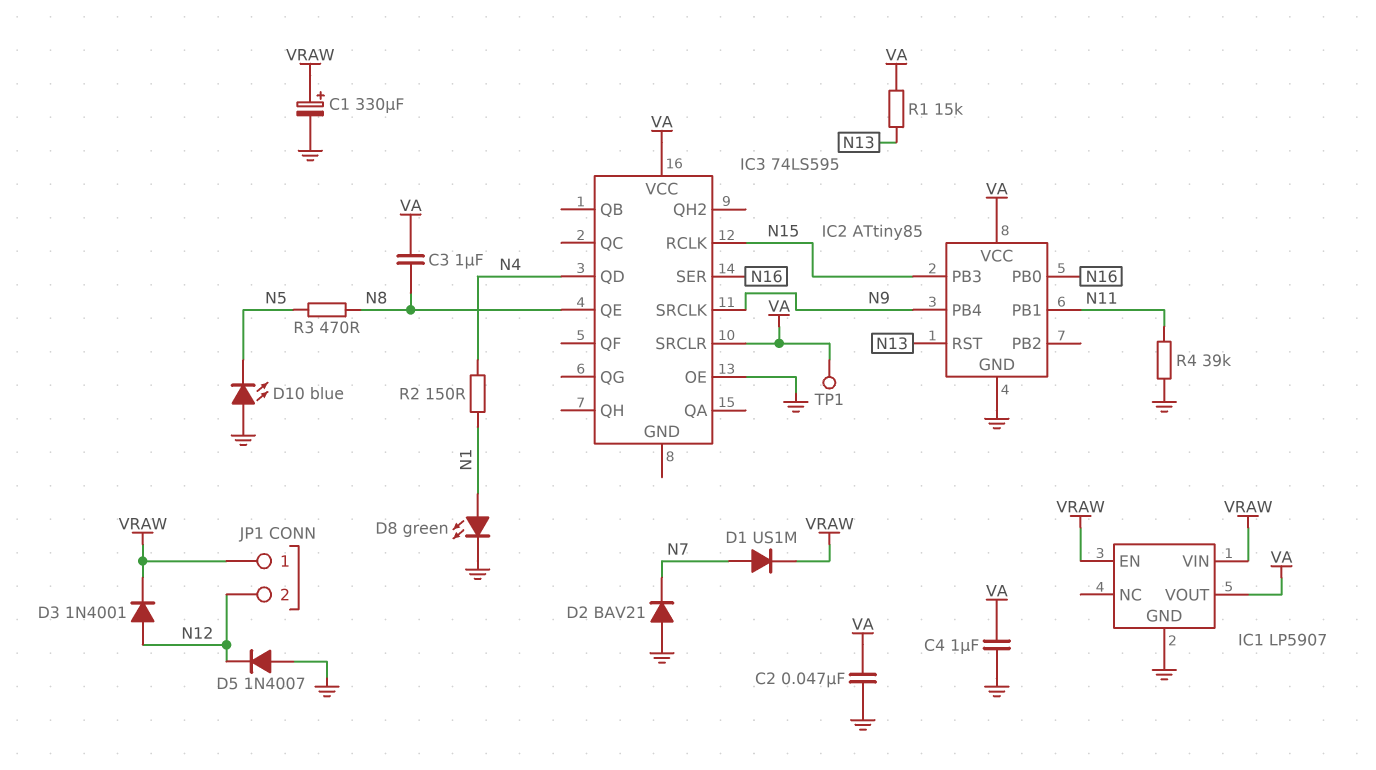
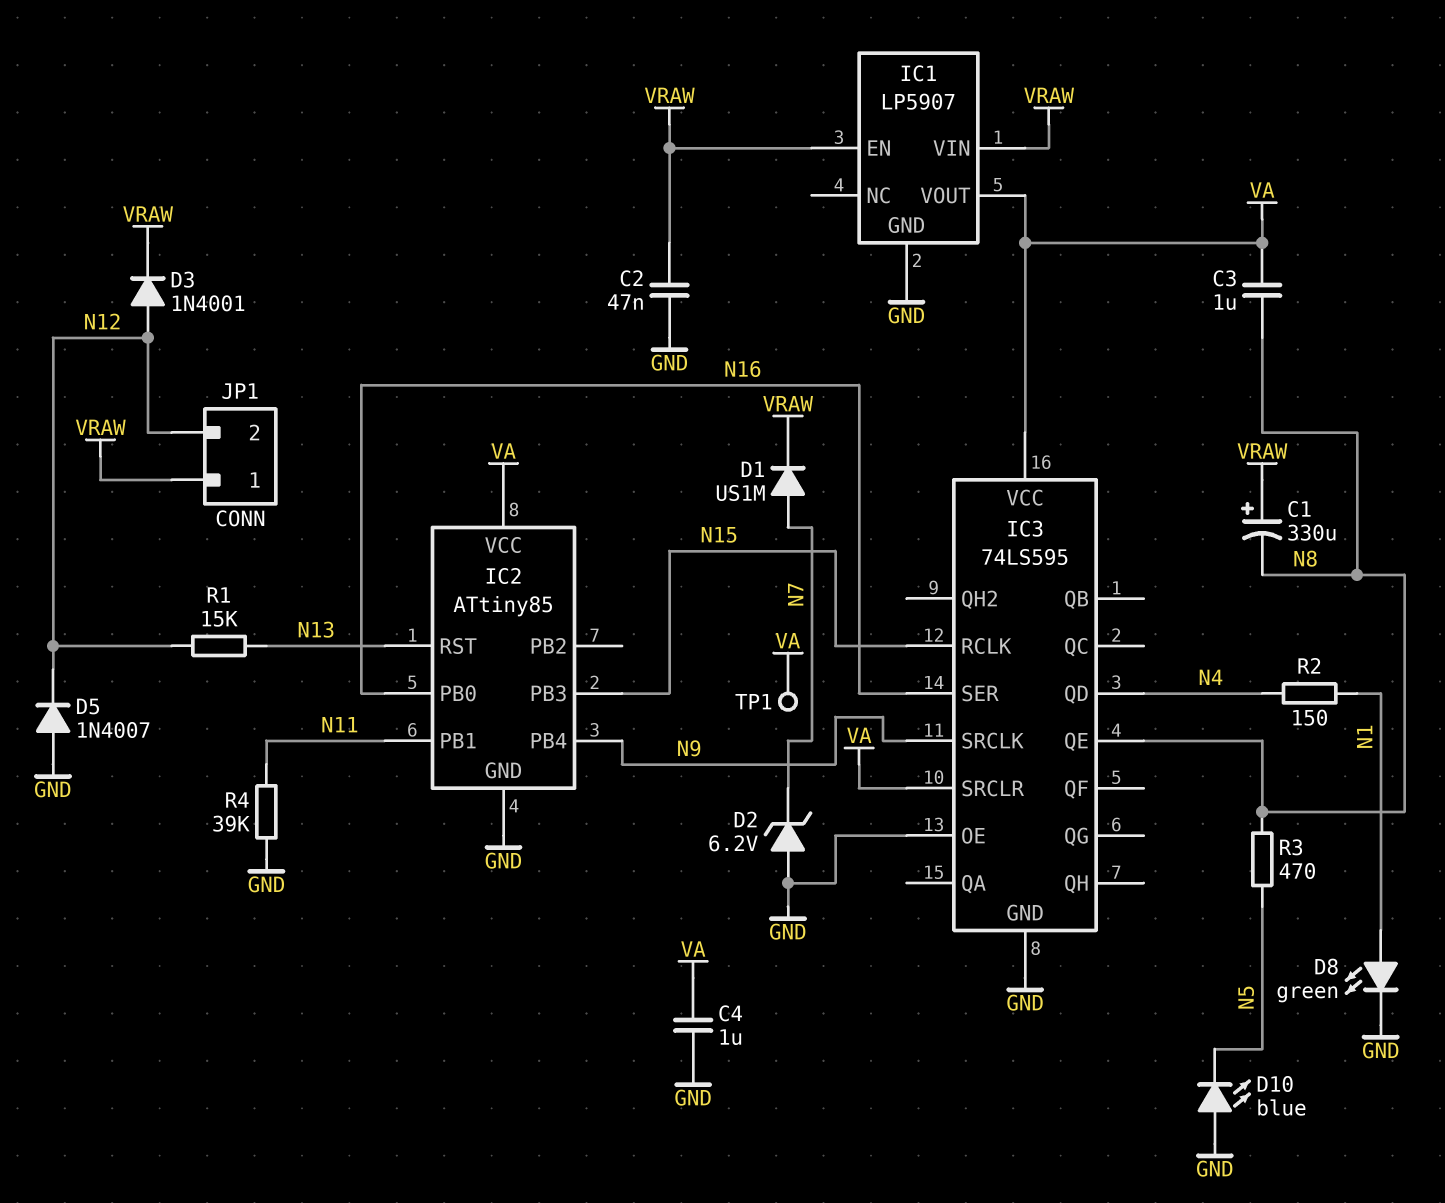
C1: 330uF (plus VRAW, minus GND) -> 330uF (plus VRAW, minus N8)
C2: 47nF (GND, VA) -> 47nF (GND, VRAW)
D2: diode BAV21 (A GND, K N7) -> zener 6.2V (A GND, K N7)
IC3 pin GND: none -> GND
R1: 15k (N13, VA) -> 15k (N12, N13)

